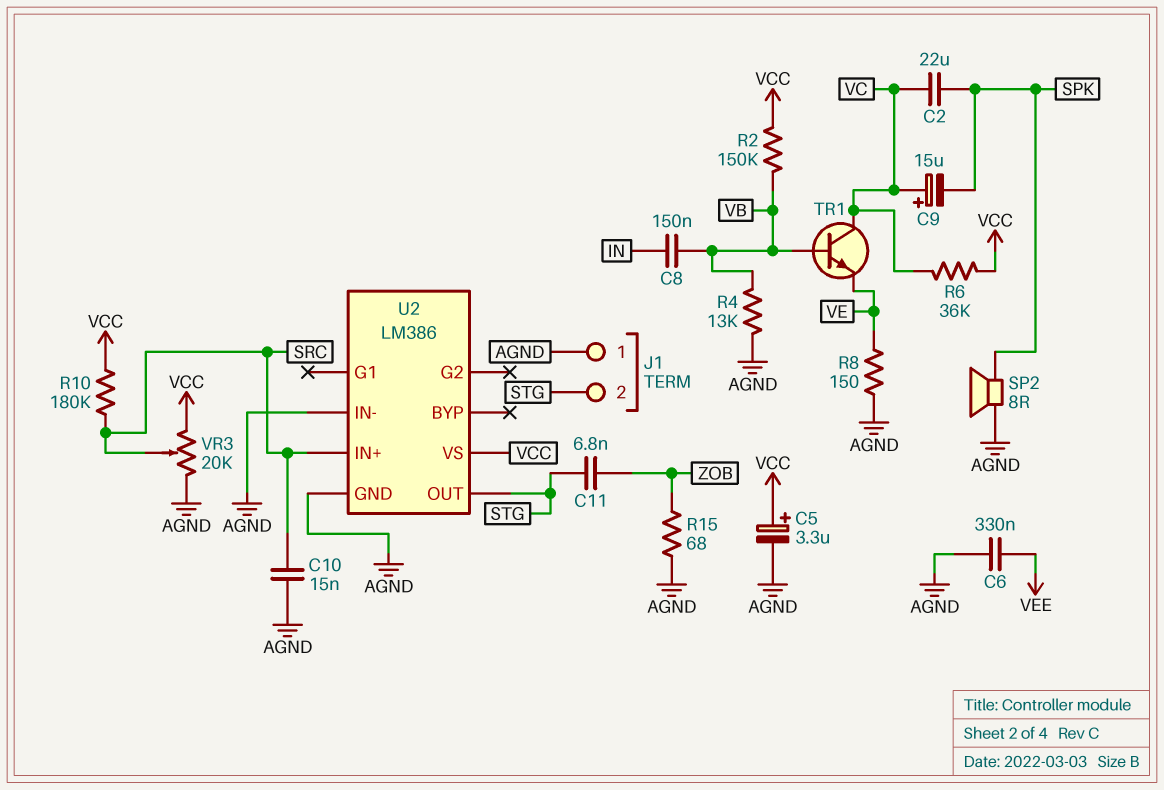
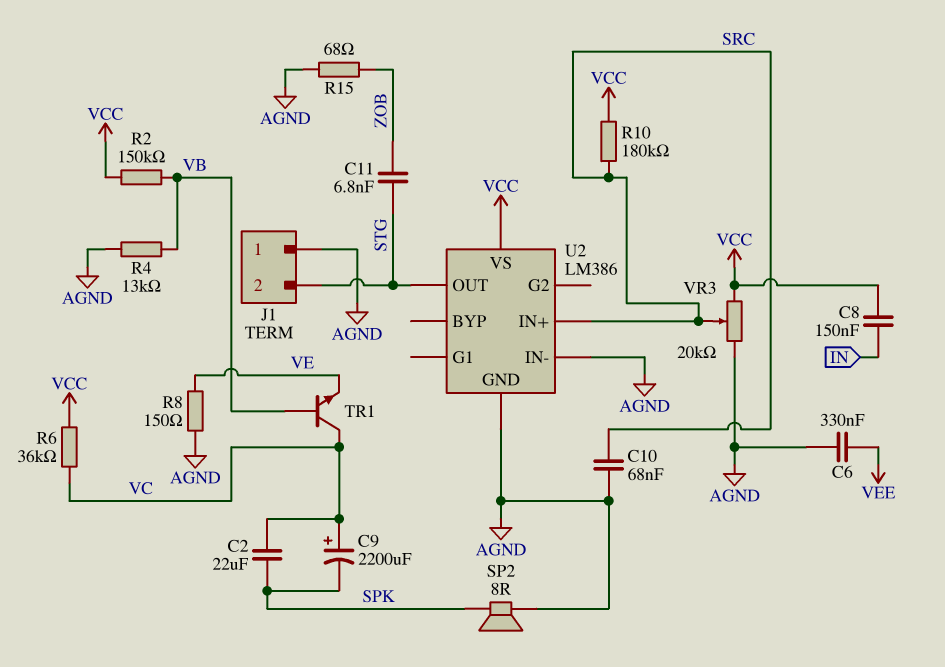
C5: 3.3uF (plus VCC, minus AGND) -> none
C8: 150nF (IN, VB) -> 150nF (IN, VCC)
C9: 15uF (plus VC, minus SPK) -> 2200uF (plus VC, minus SPK)
C10: 15nF (AGND, SRC) -> 68nF (AGND, SRC)

